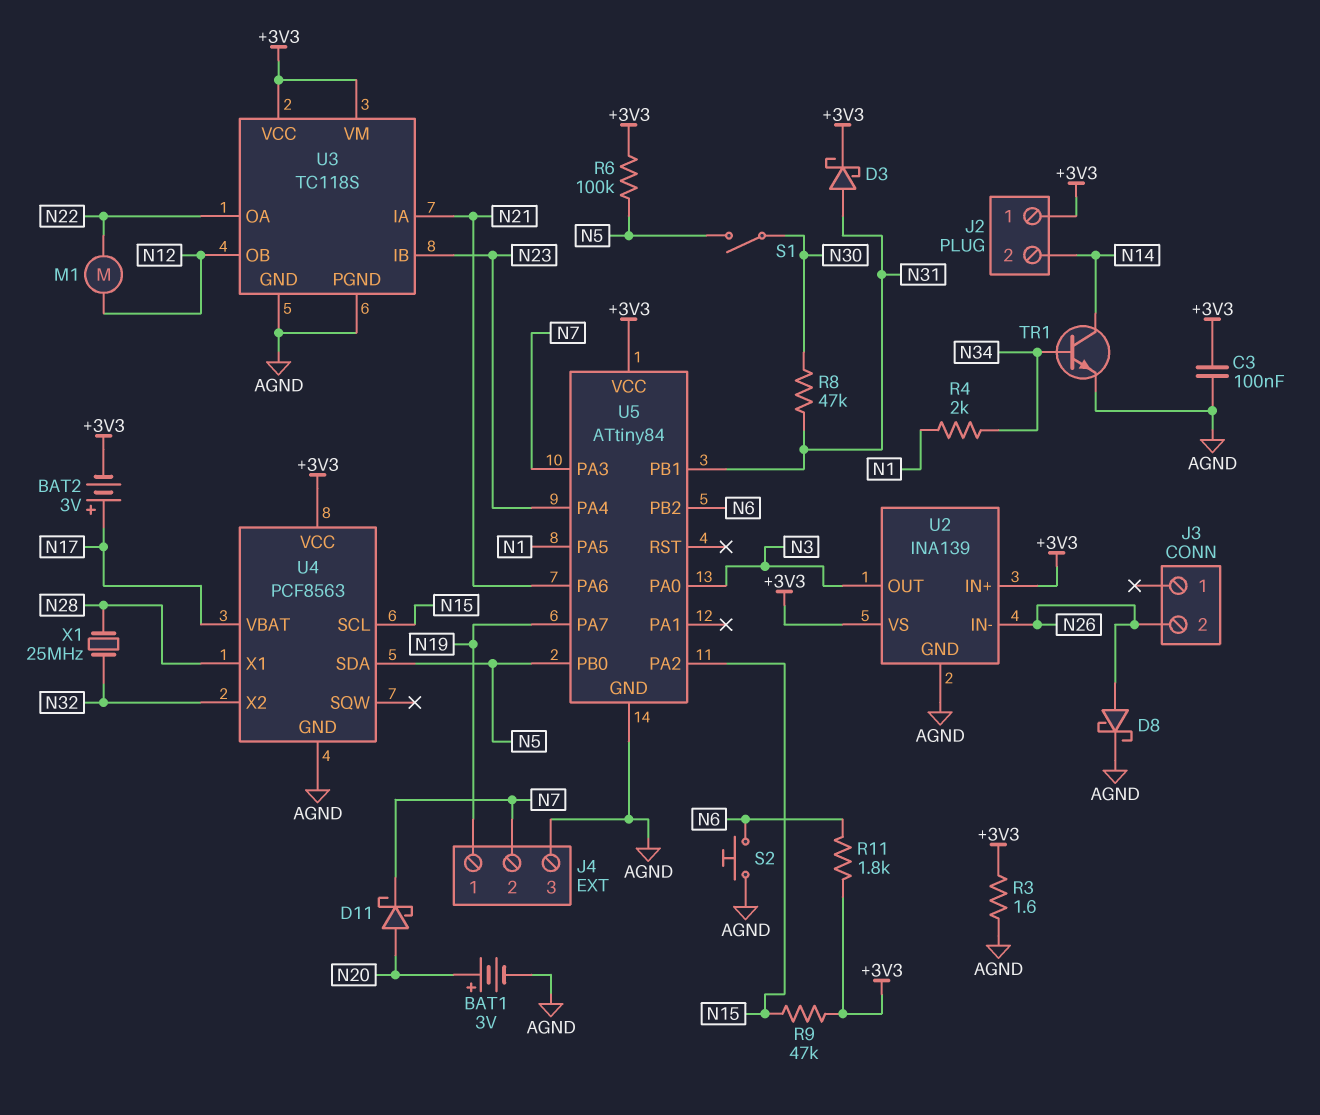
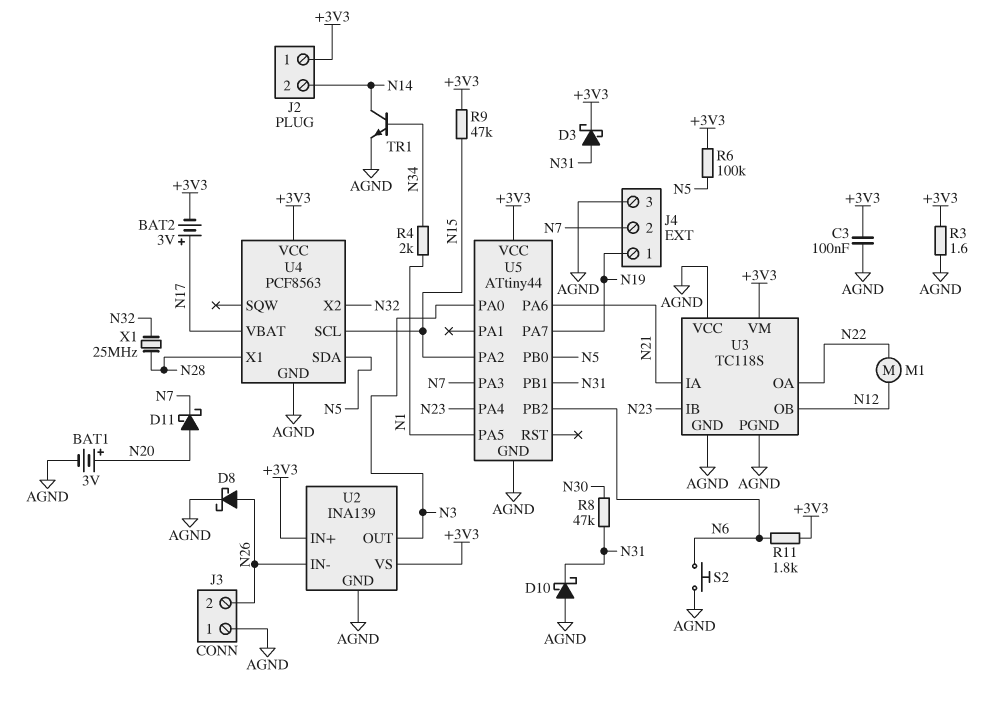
D10: none -> schottky (A AGND, K N31)
J3 pin 1: none -> AGND
S1: switch (N5, N30) -> none
U3 pin VCC: +3V3 -> AGND
U5: ATtiny84 -> ATtiny44

